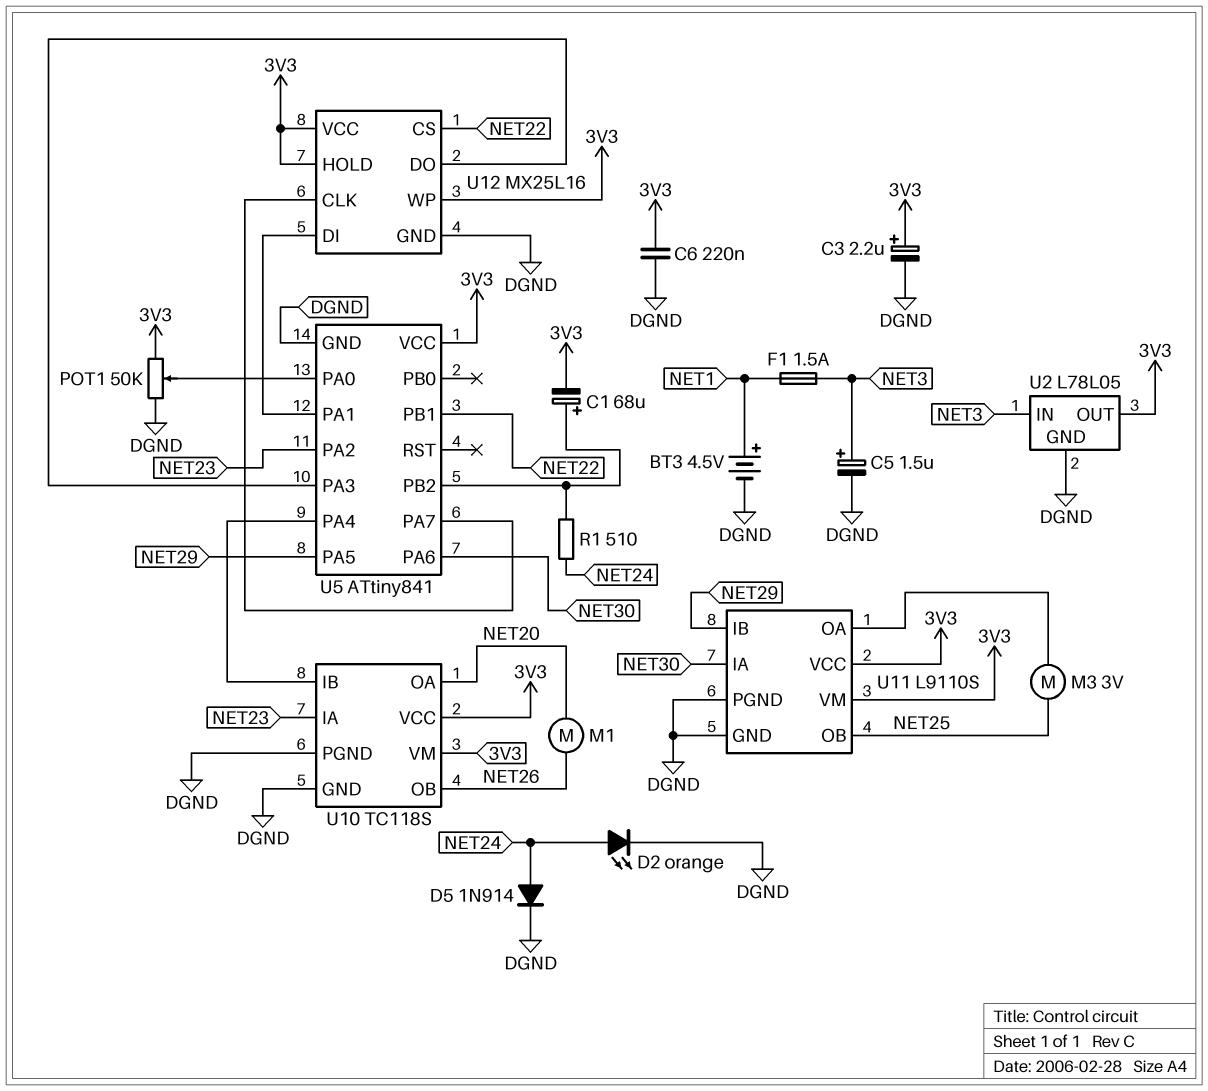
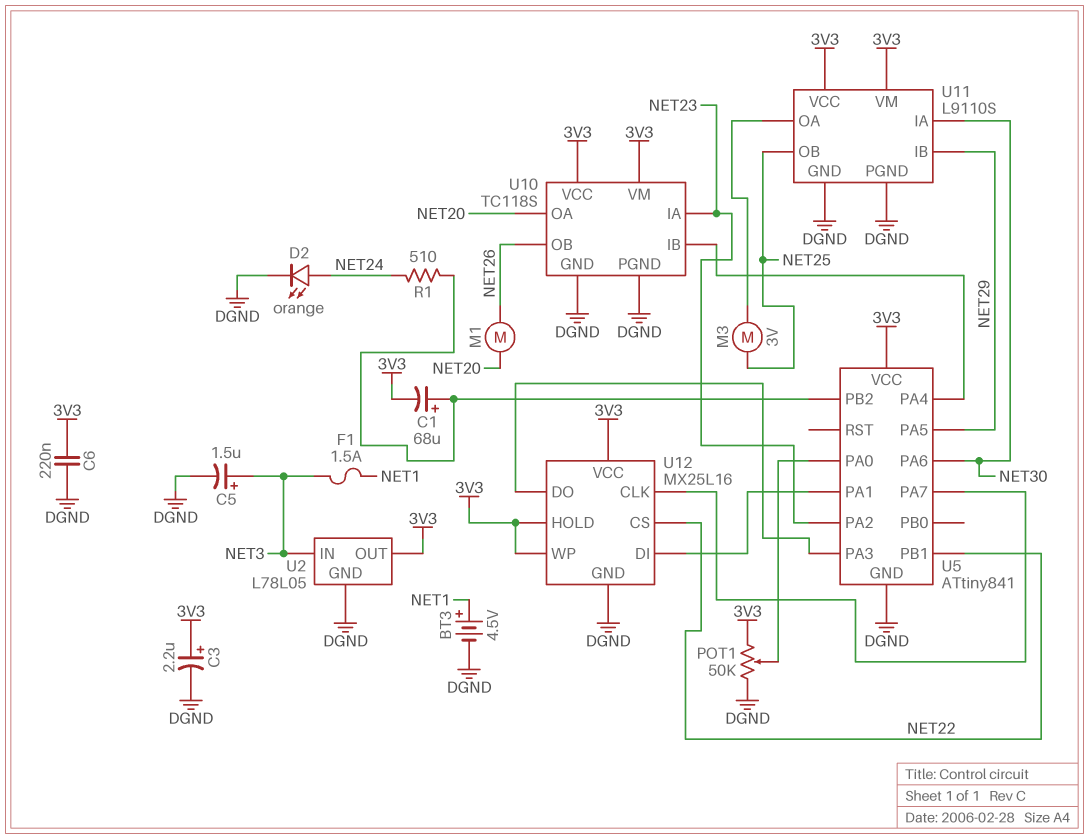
D5: diode 1N914 (A NET24, K DGND) -> none

